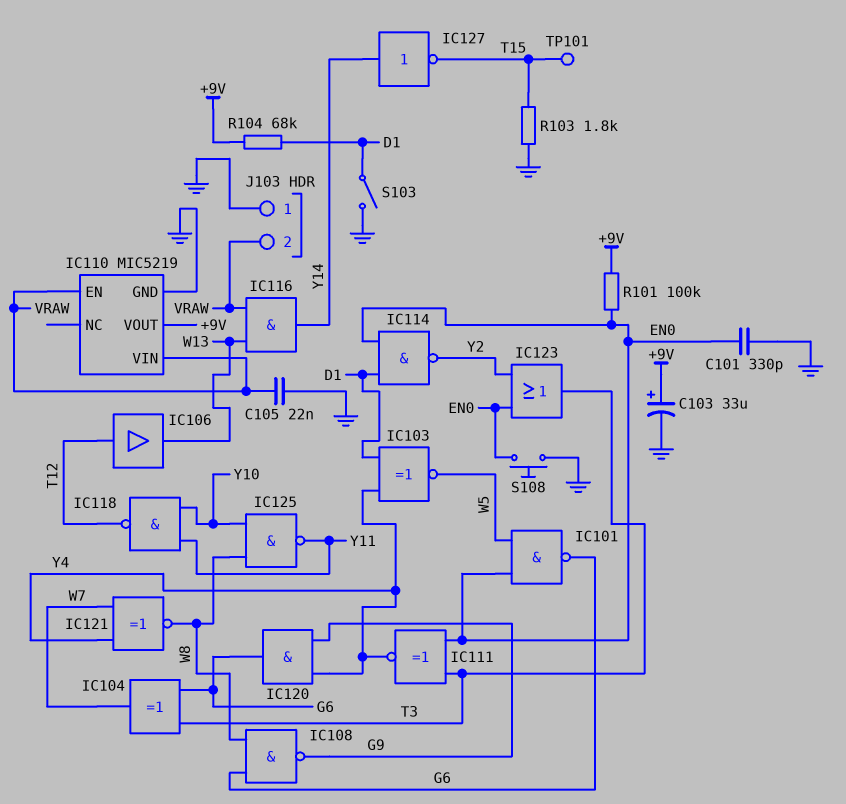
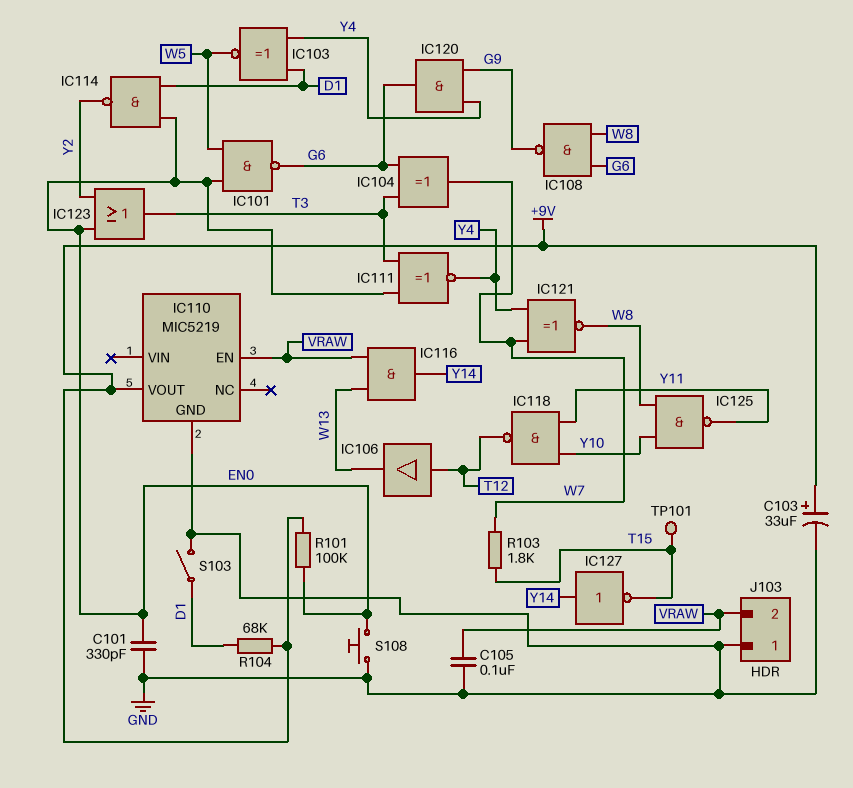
C105: 22nF (GND, VRAW) -> 100nF (GND, VRAW)
IC110 pin VIN: VRAW -> none
R103: 1.8k (GND, T15) -> 1.8k (T15, W7)

